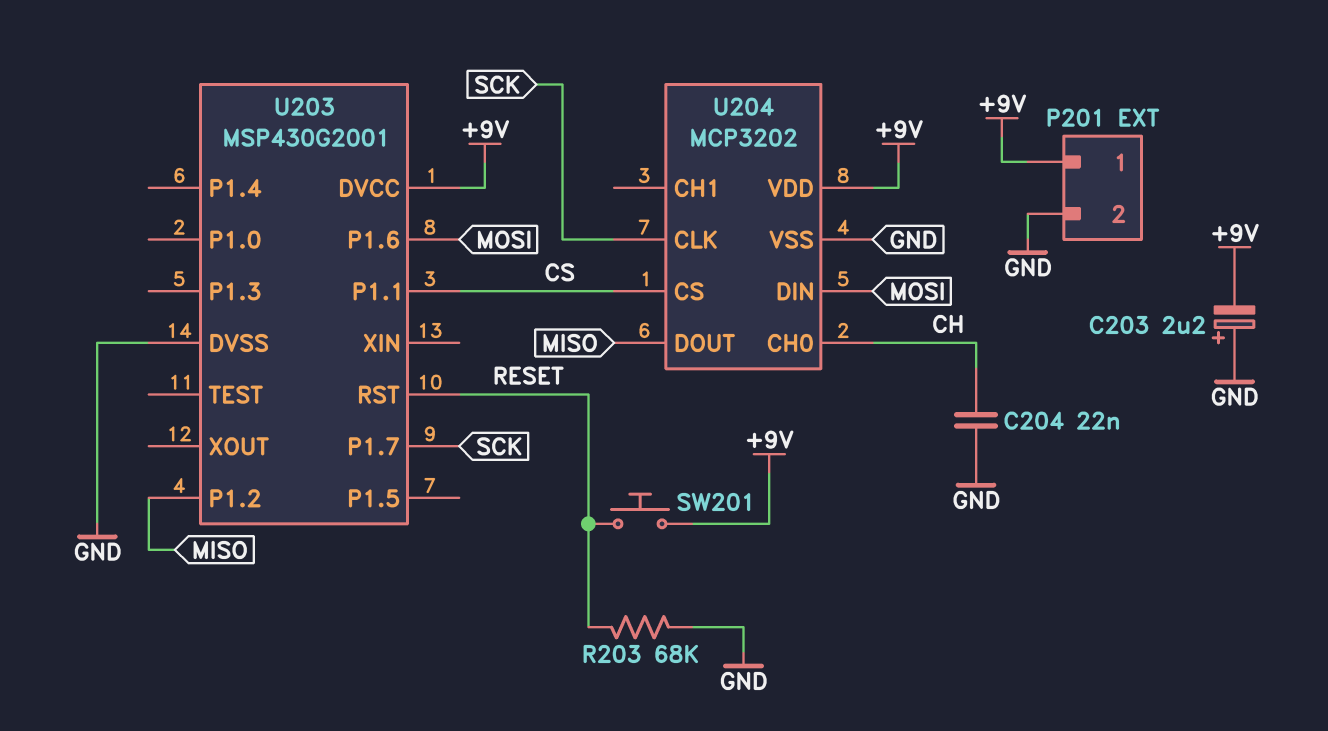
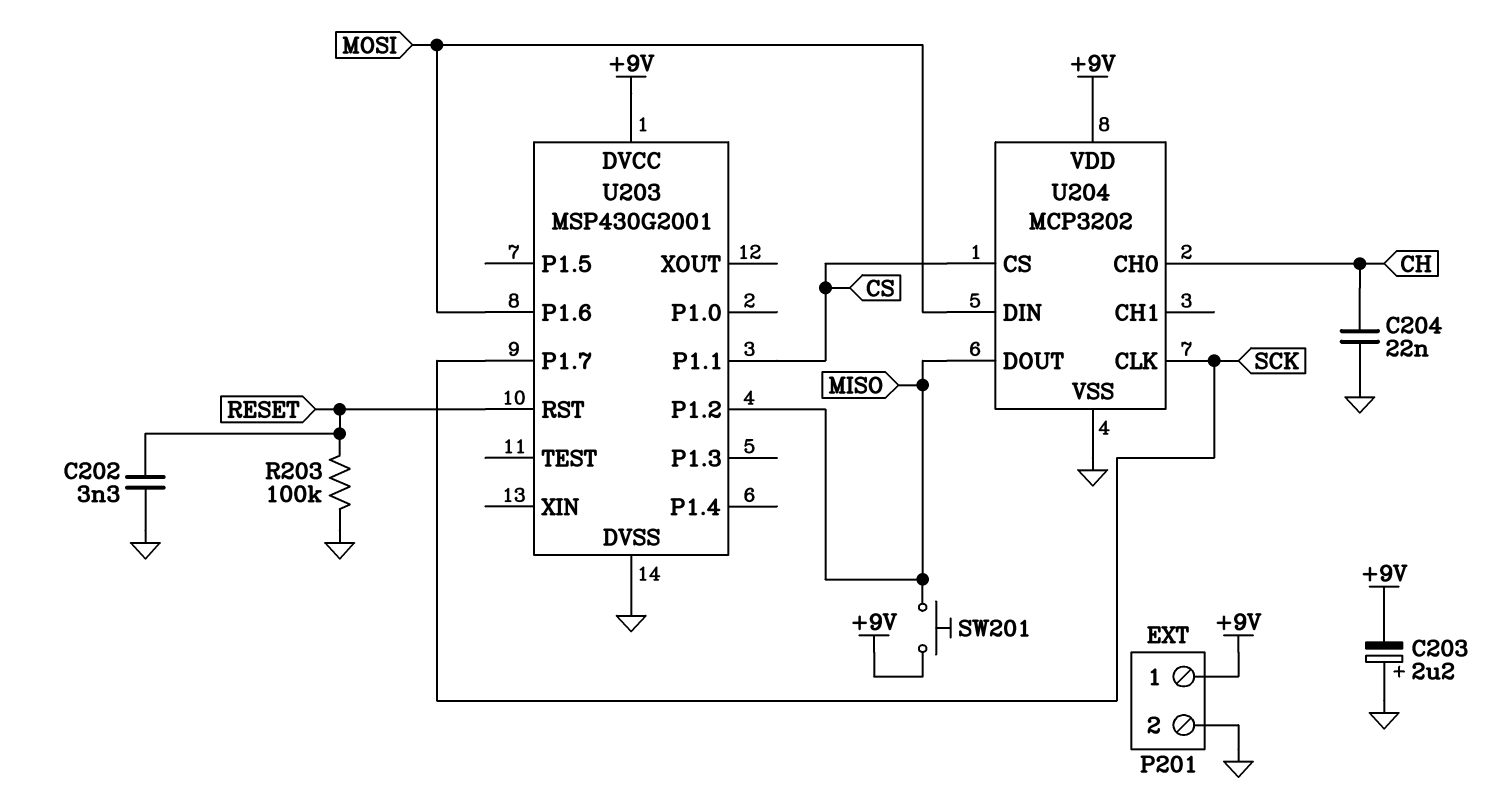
C202: none -> 3.3nF (GND, RESET)
R203: 68k (GND, RESET) -> 100k (GND, RESET)
SW201: button (+9V, RESET) -> button (+9V, MISO)

